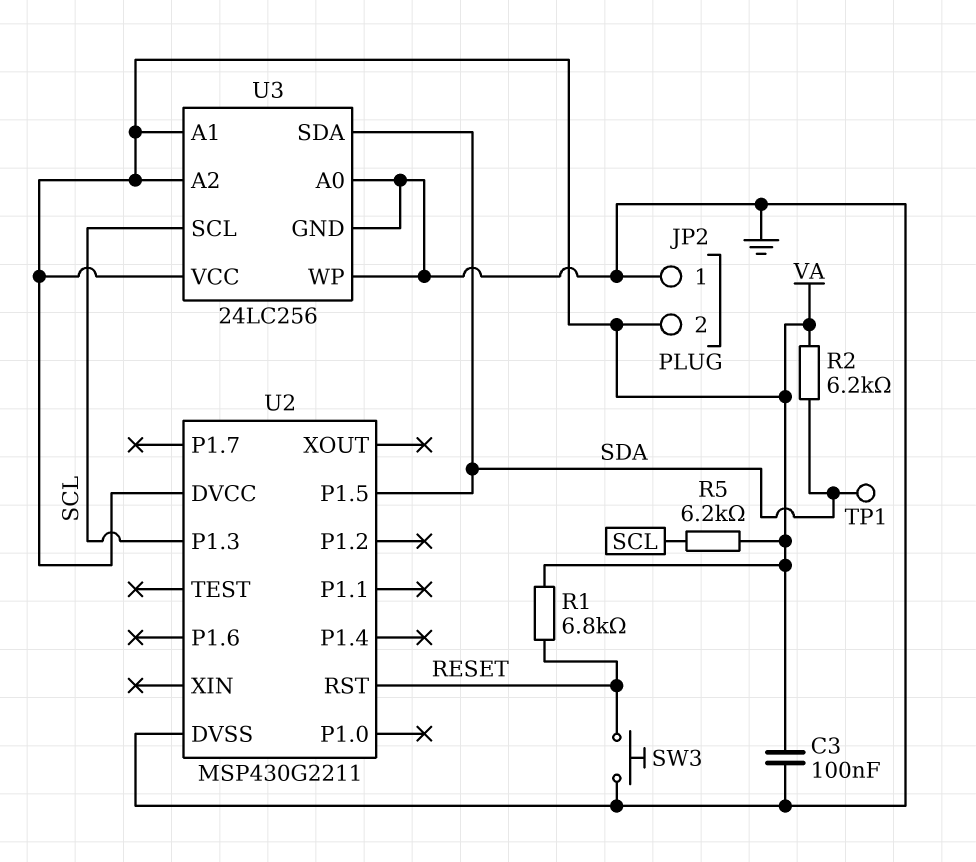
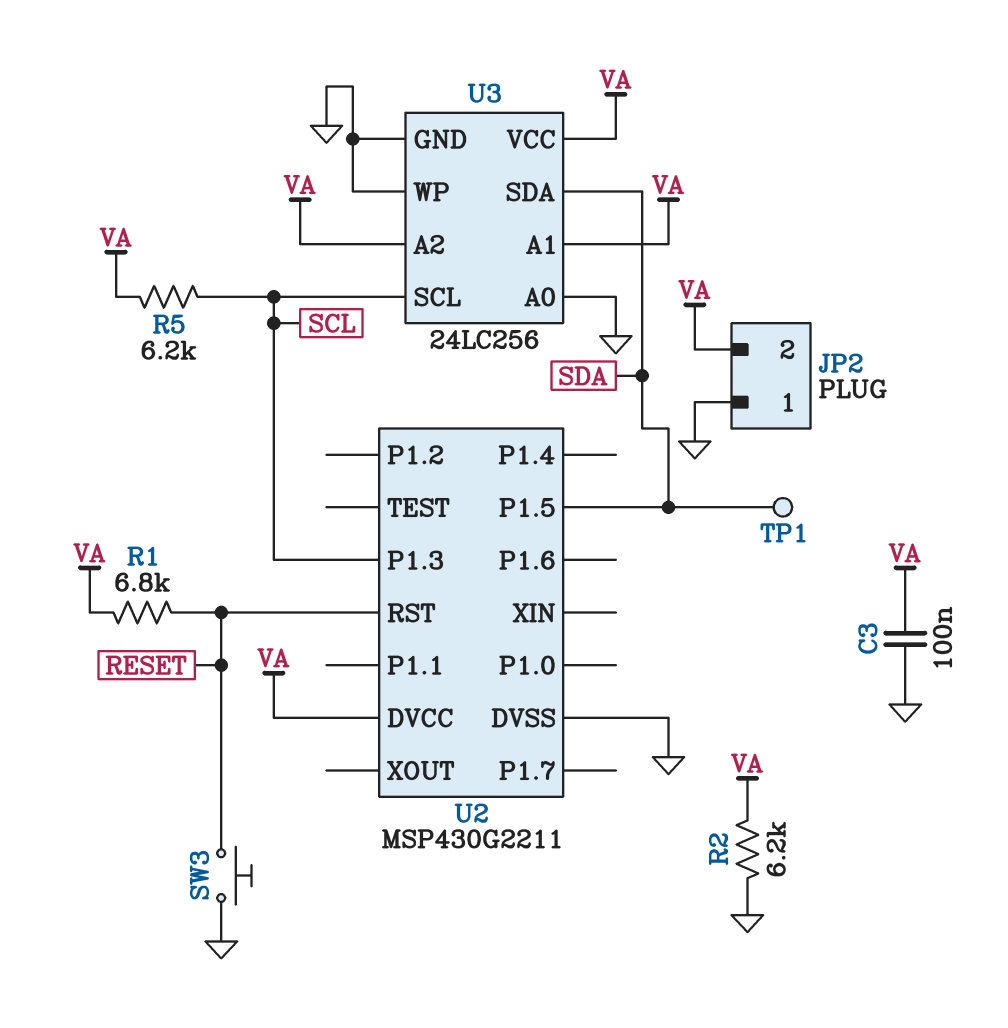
R2: 6.2k (SDA, VA) -> 6.2k (GND, VA)

